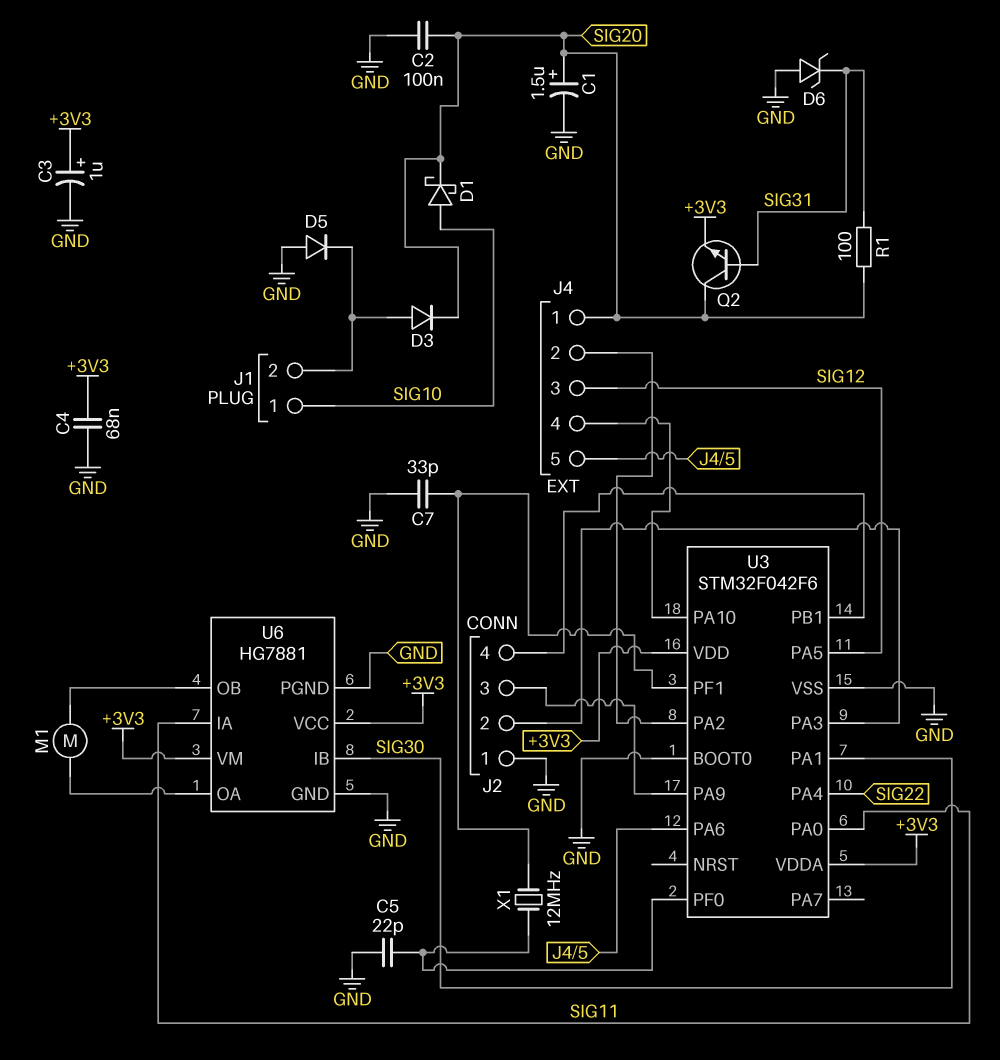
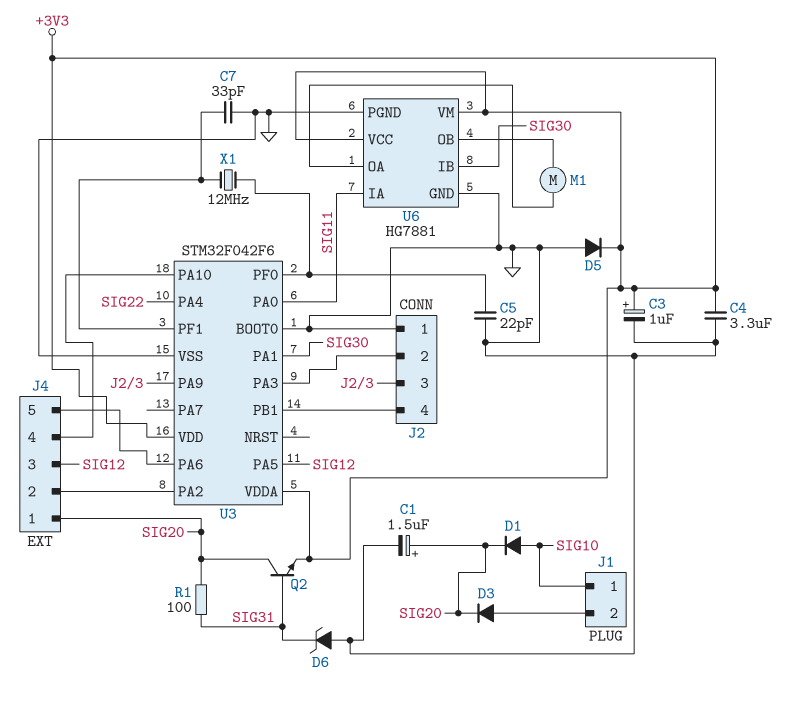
C2: 100nF (GND, SIG20) -> none
C4: 68nF (+3V3, GND) -> 3.3uF (+3V3, GND)
D1: schottky (A SIG10, K SIG20) -> diode (A SIG10, K SIG20)
D5: diode (A GND, K J1/2) -> diode (A GND, K +3V3)

